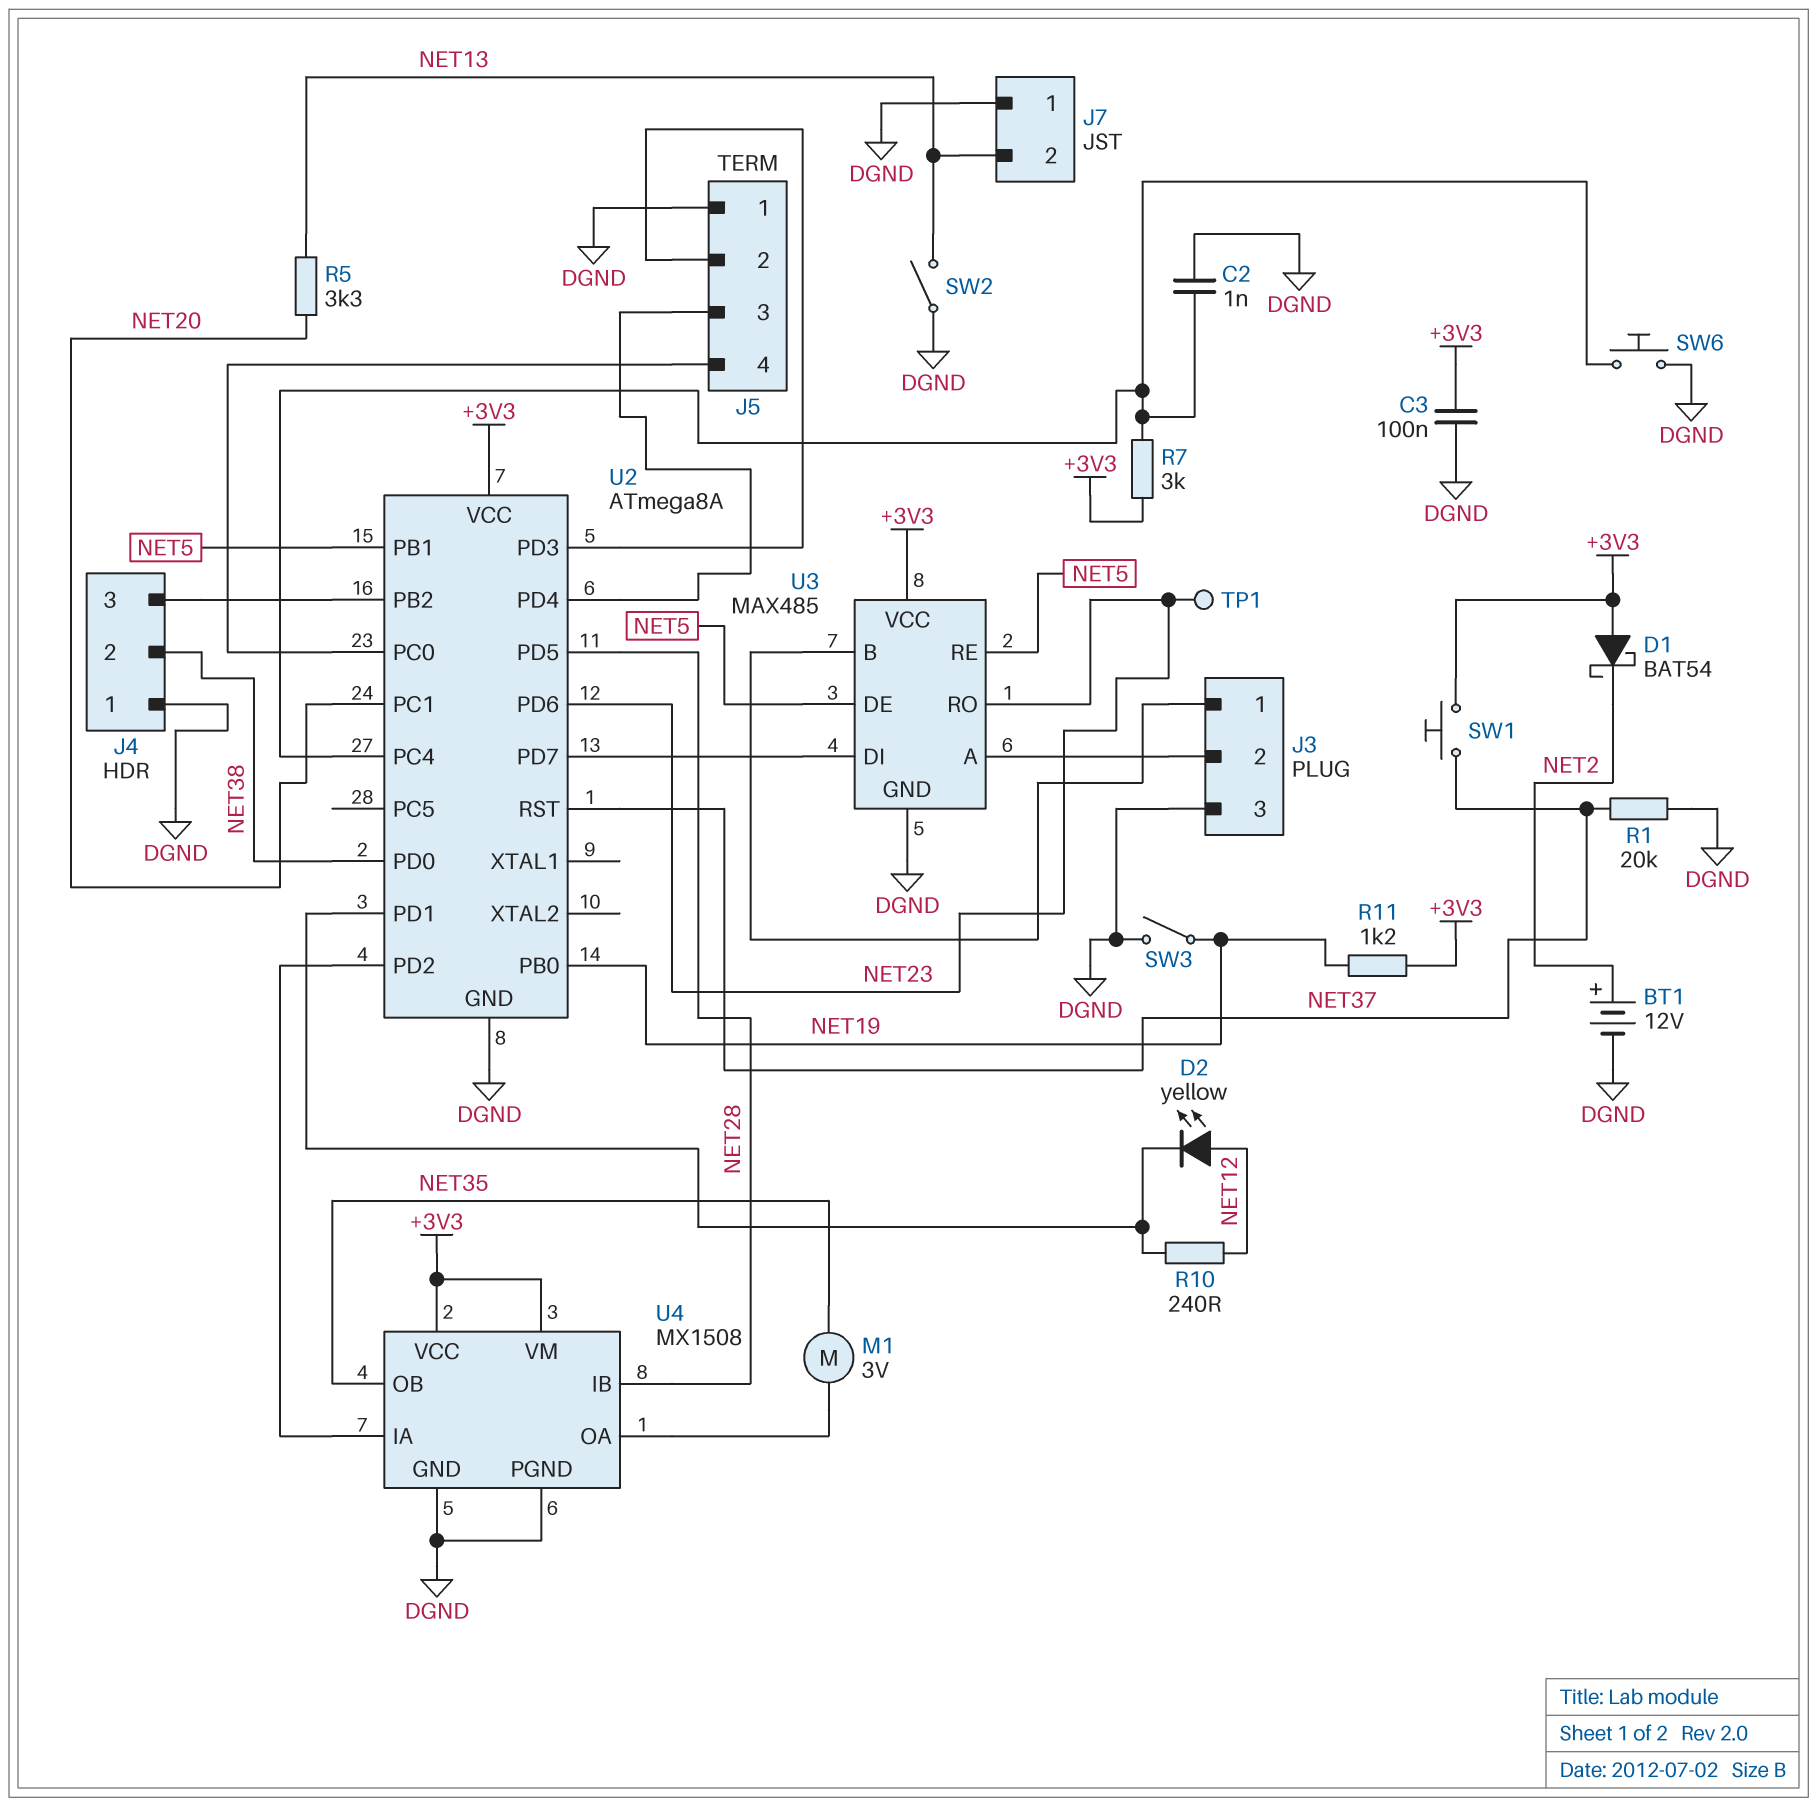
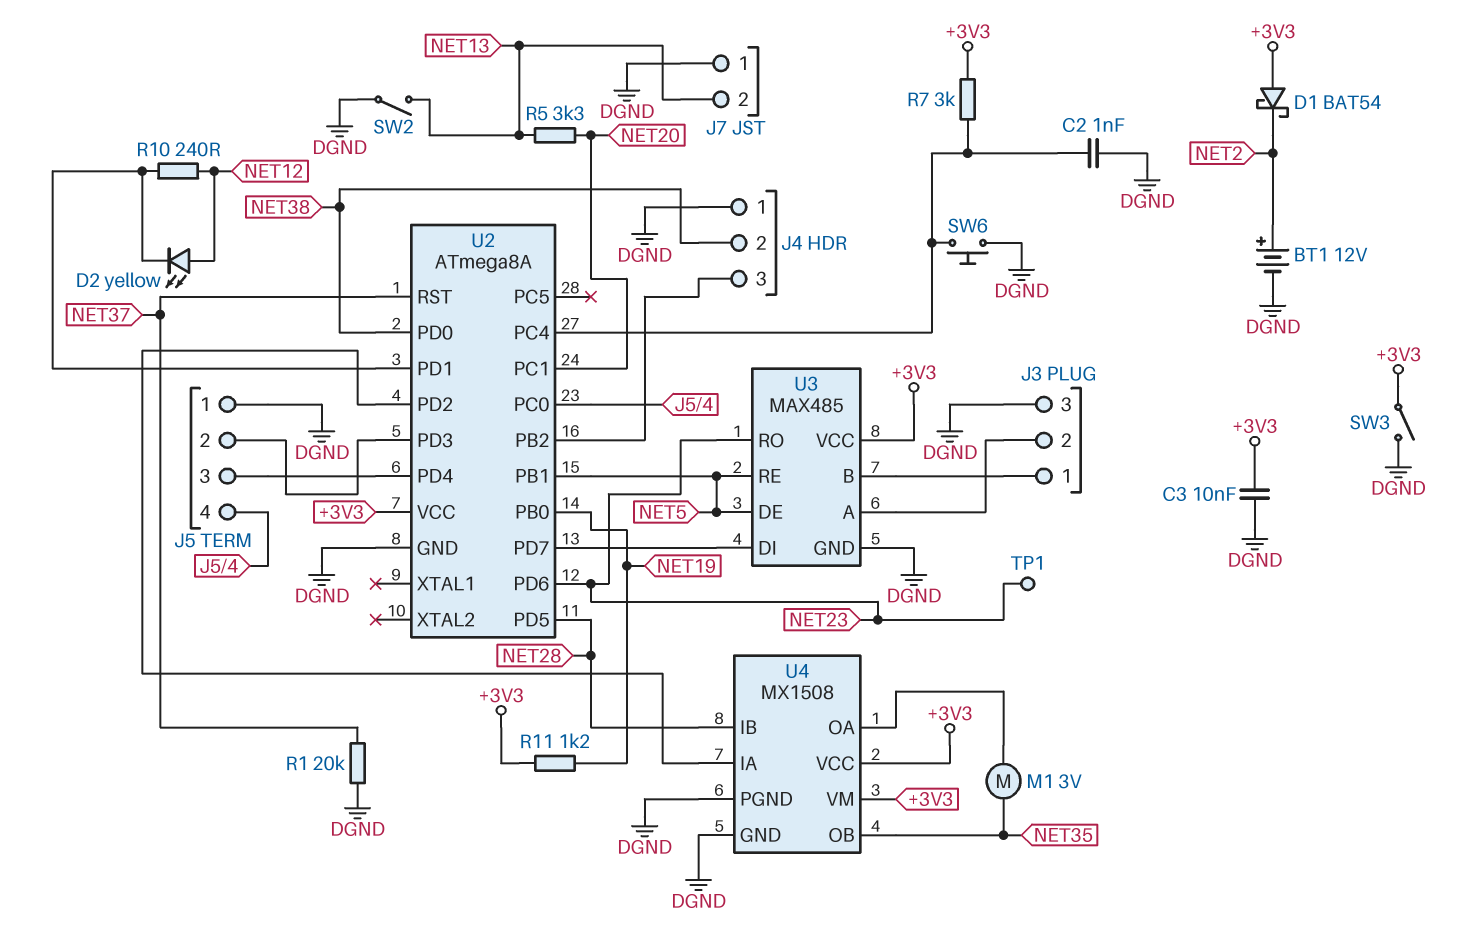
C3: 100nF (+3V3, DGND) -> 10nF (+3V3, DGND)
SW1: button (+3V3, NET37) -> none
SW3: switch (DGND, NET19) -> switch (+3V3, DGND)

